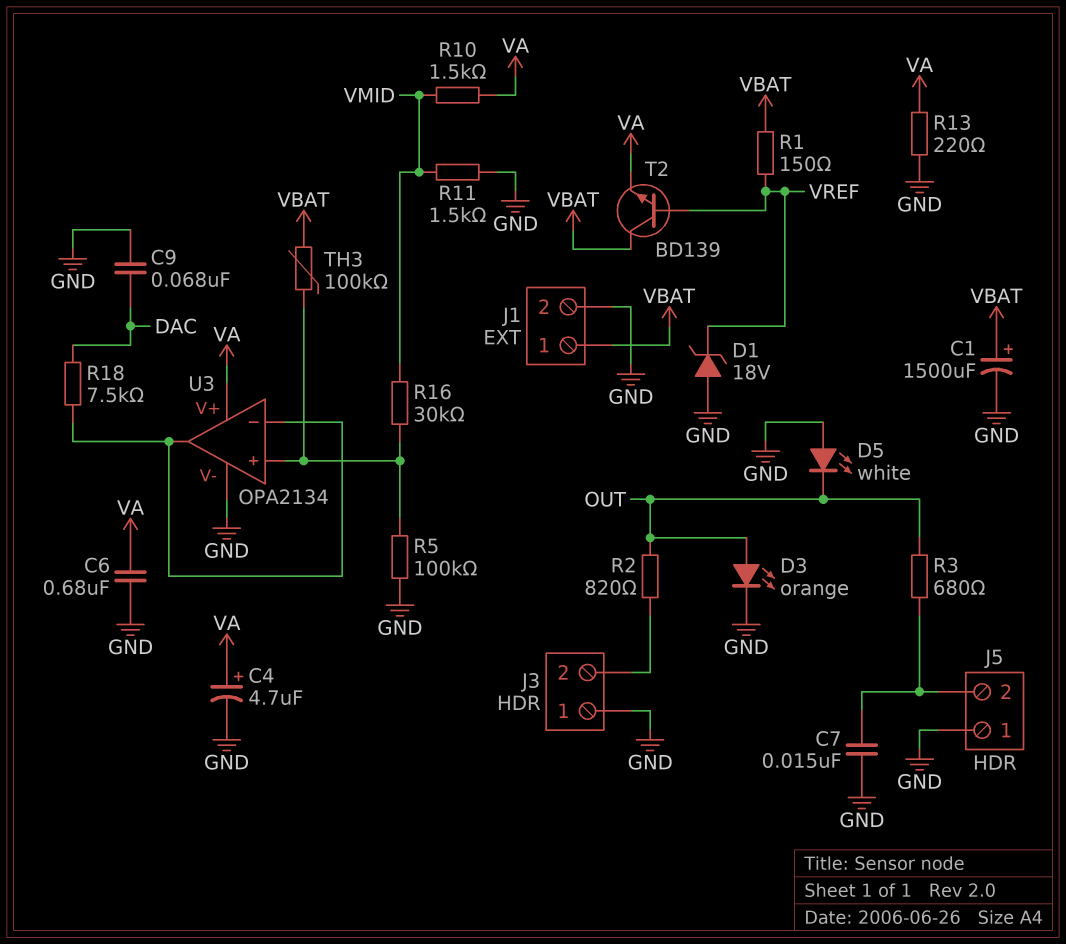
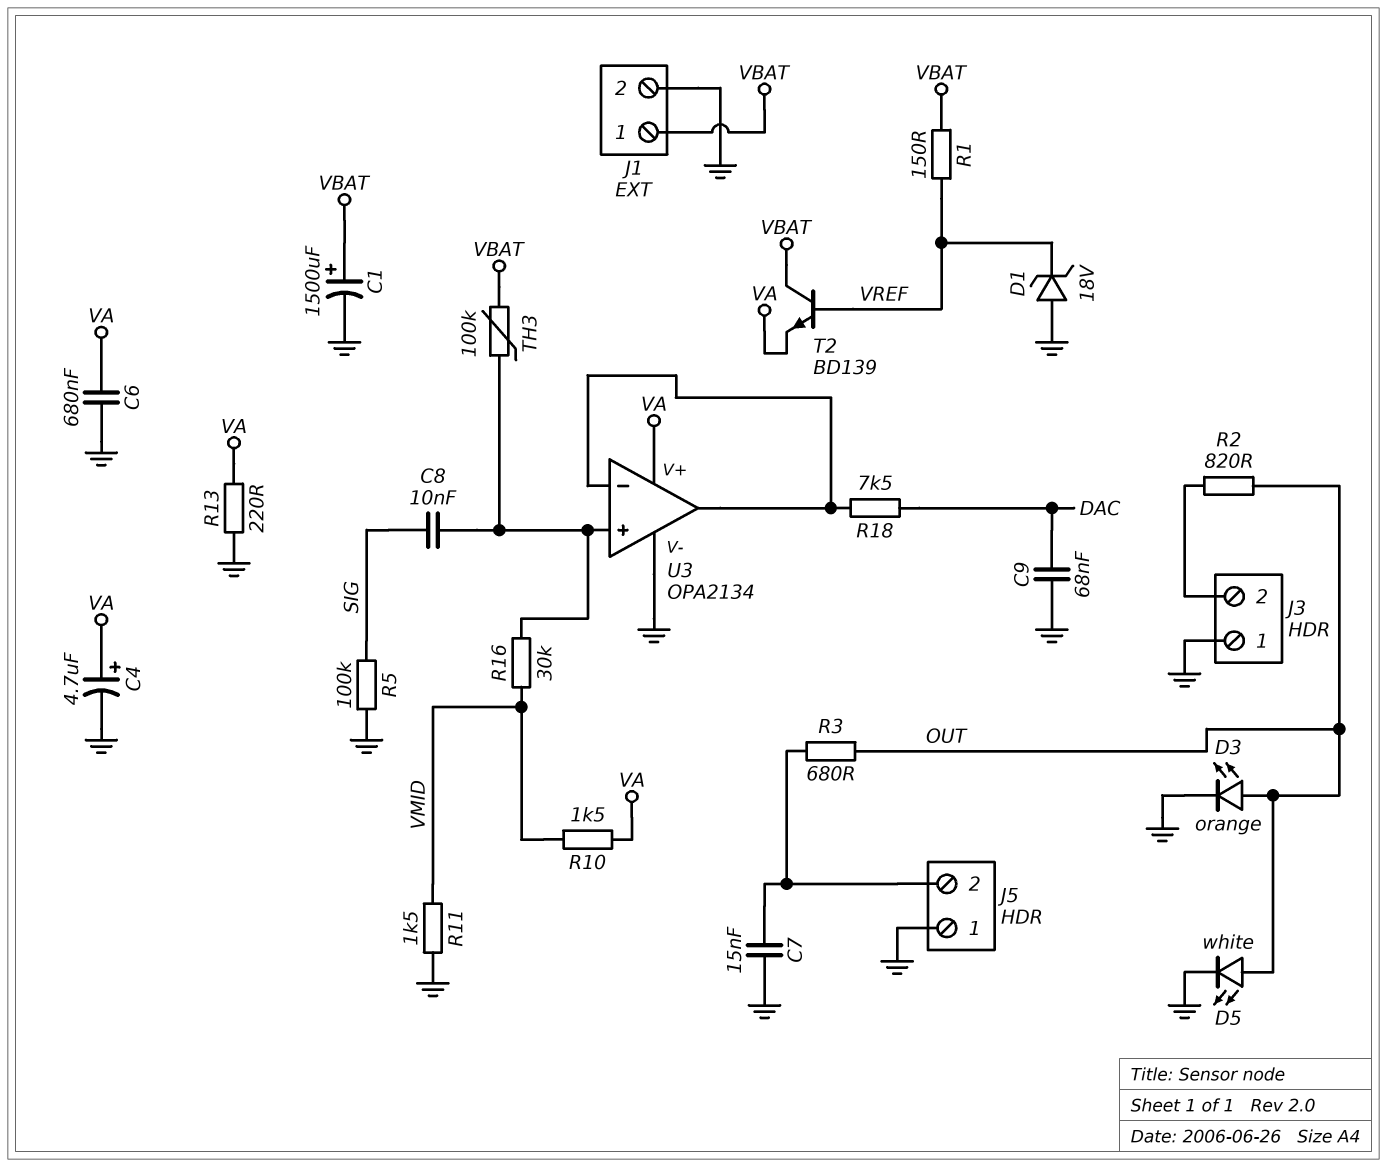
C8: none -> 10nF (SIG, U3/in+)
D5: LED white (A GND, K OUT) -> LED white (A OUT, K GND)
R5: 100k (GND, U3/in+) -> 100k (GND, SIG)

